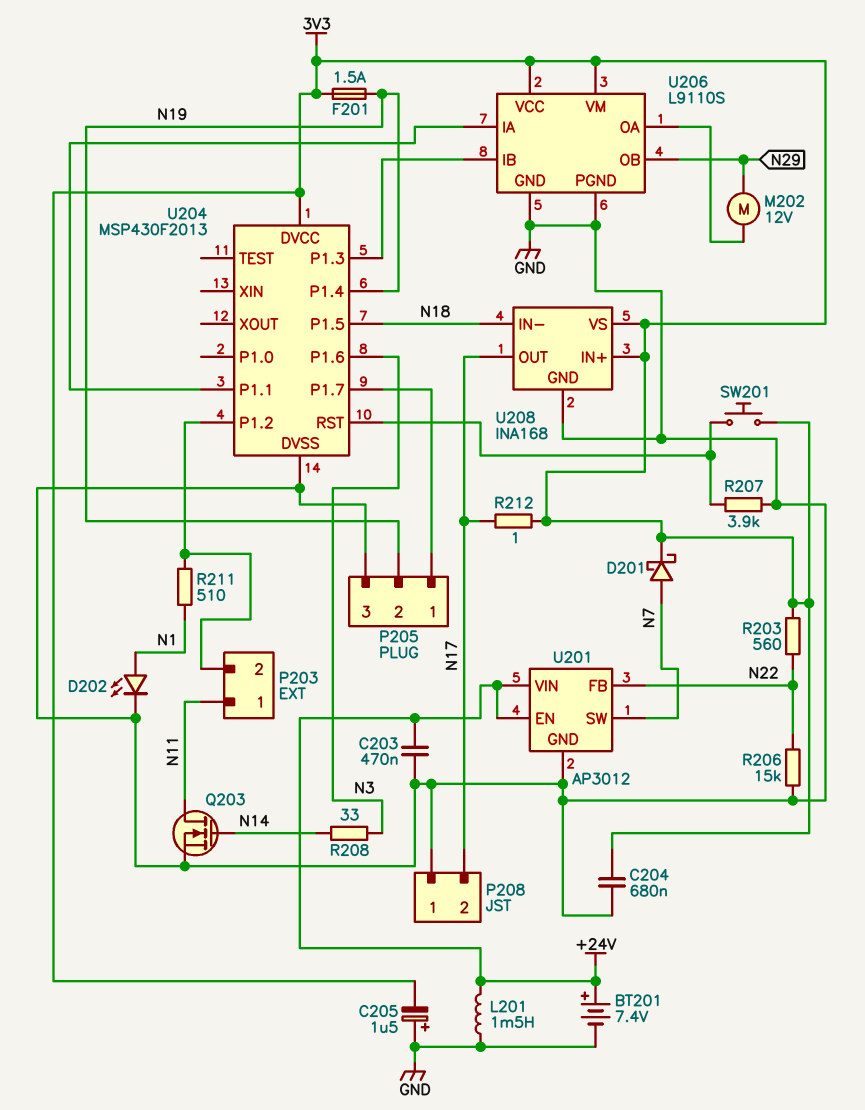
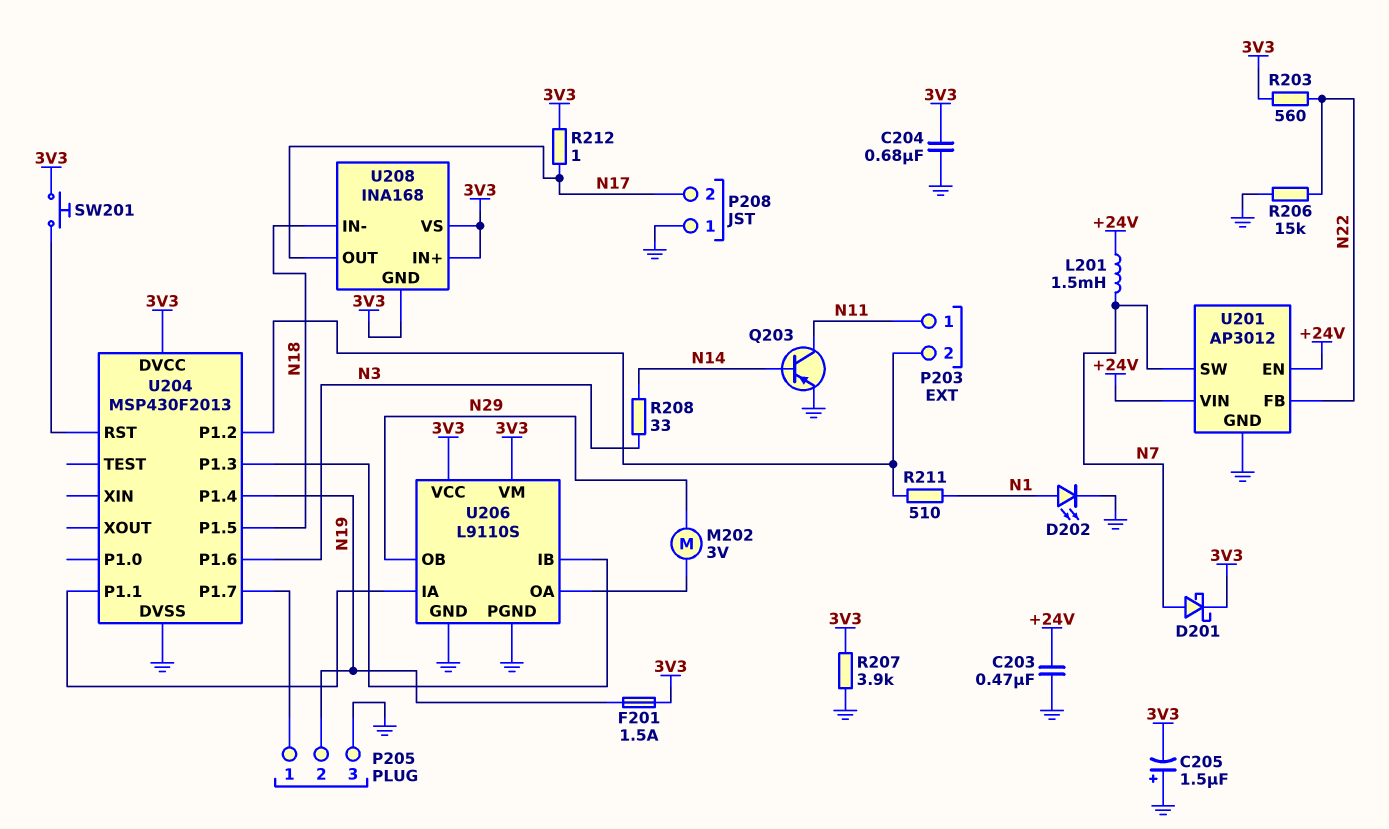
BT201: 7.4V (plus +24V, minus GND) -> none
L201: 1.5mH (+24V, GND) -> 1.5mH (+24V, N7)
M202: motor 12V (N29, U206/OA) -> motor 3V (N29, U206/OA)
Q203: NMOS (G N14, D N11, S GND) -> PNP (B N14, C N11, E GND)
R207: 3.9k (GND, U204/RST) -> 3.9k (3V3, GND)
U208 pin GND: GND -> 3V3

